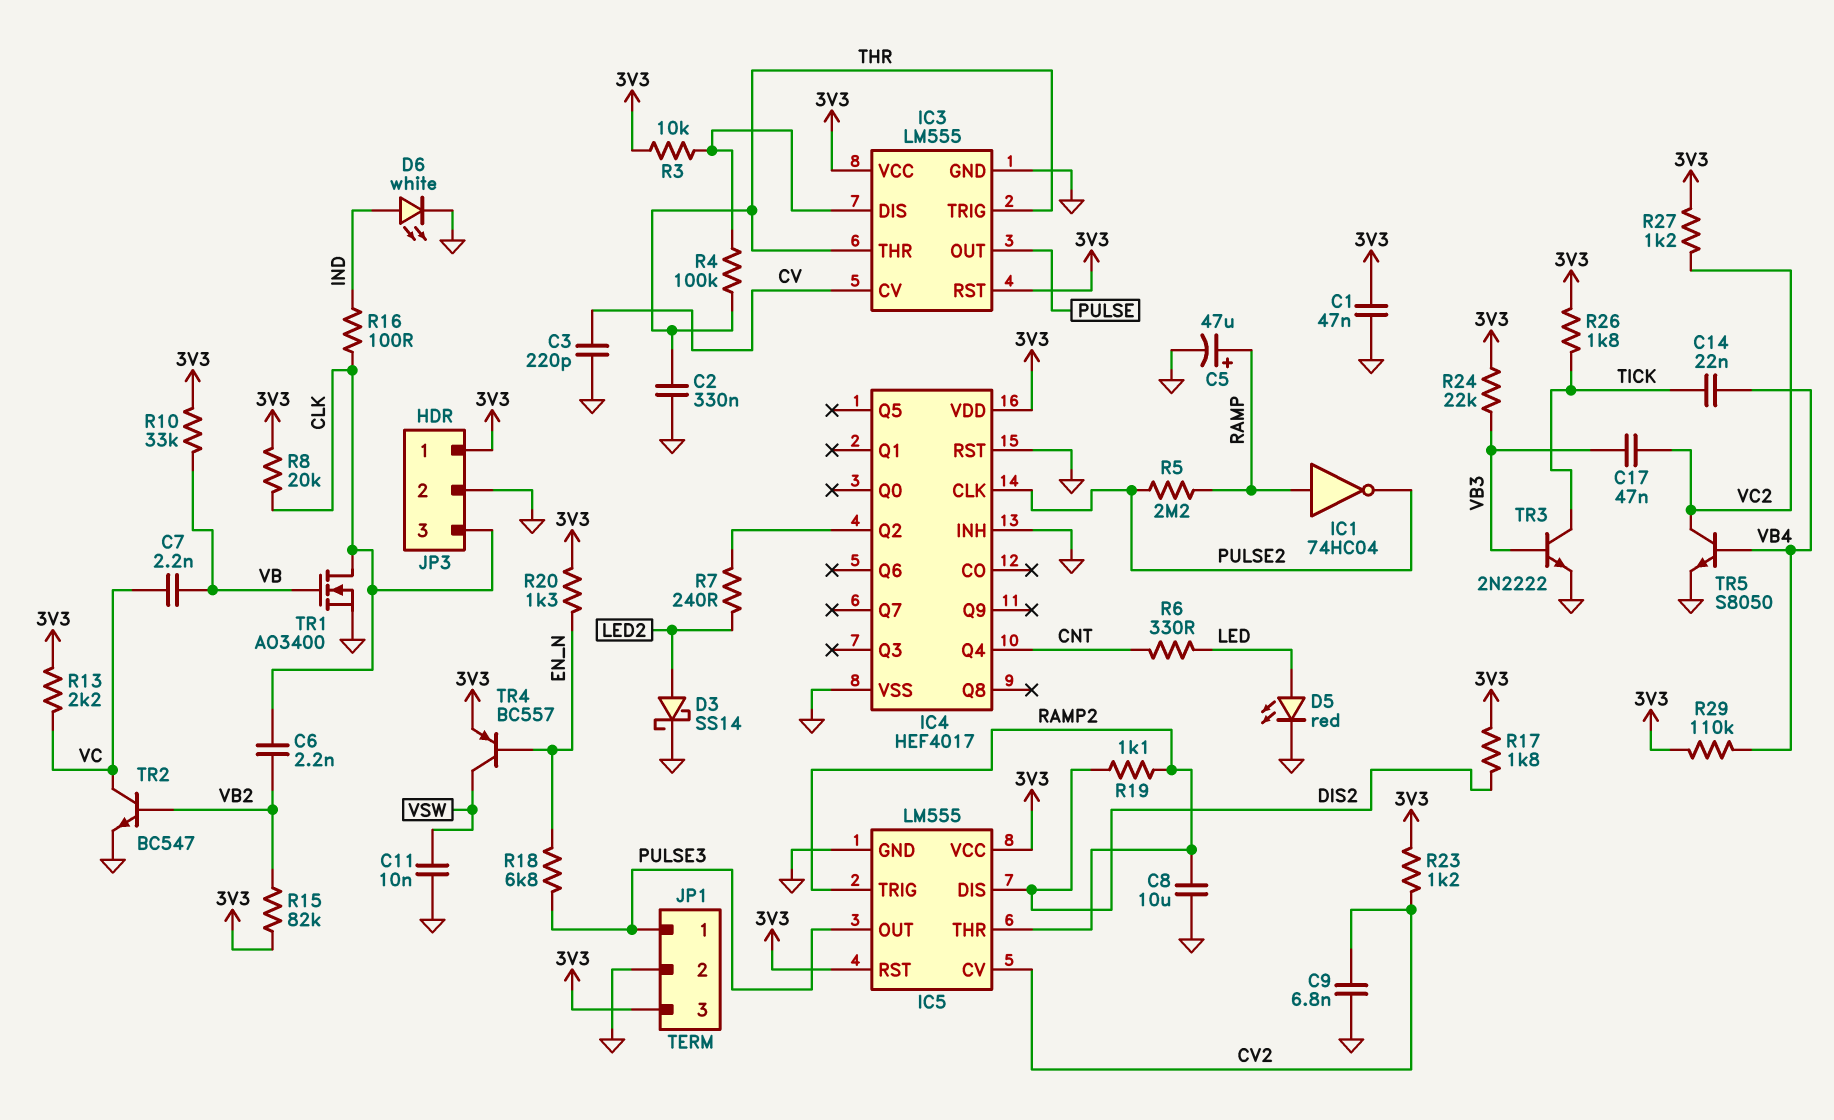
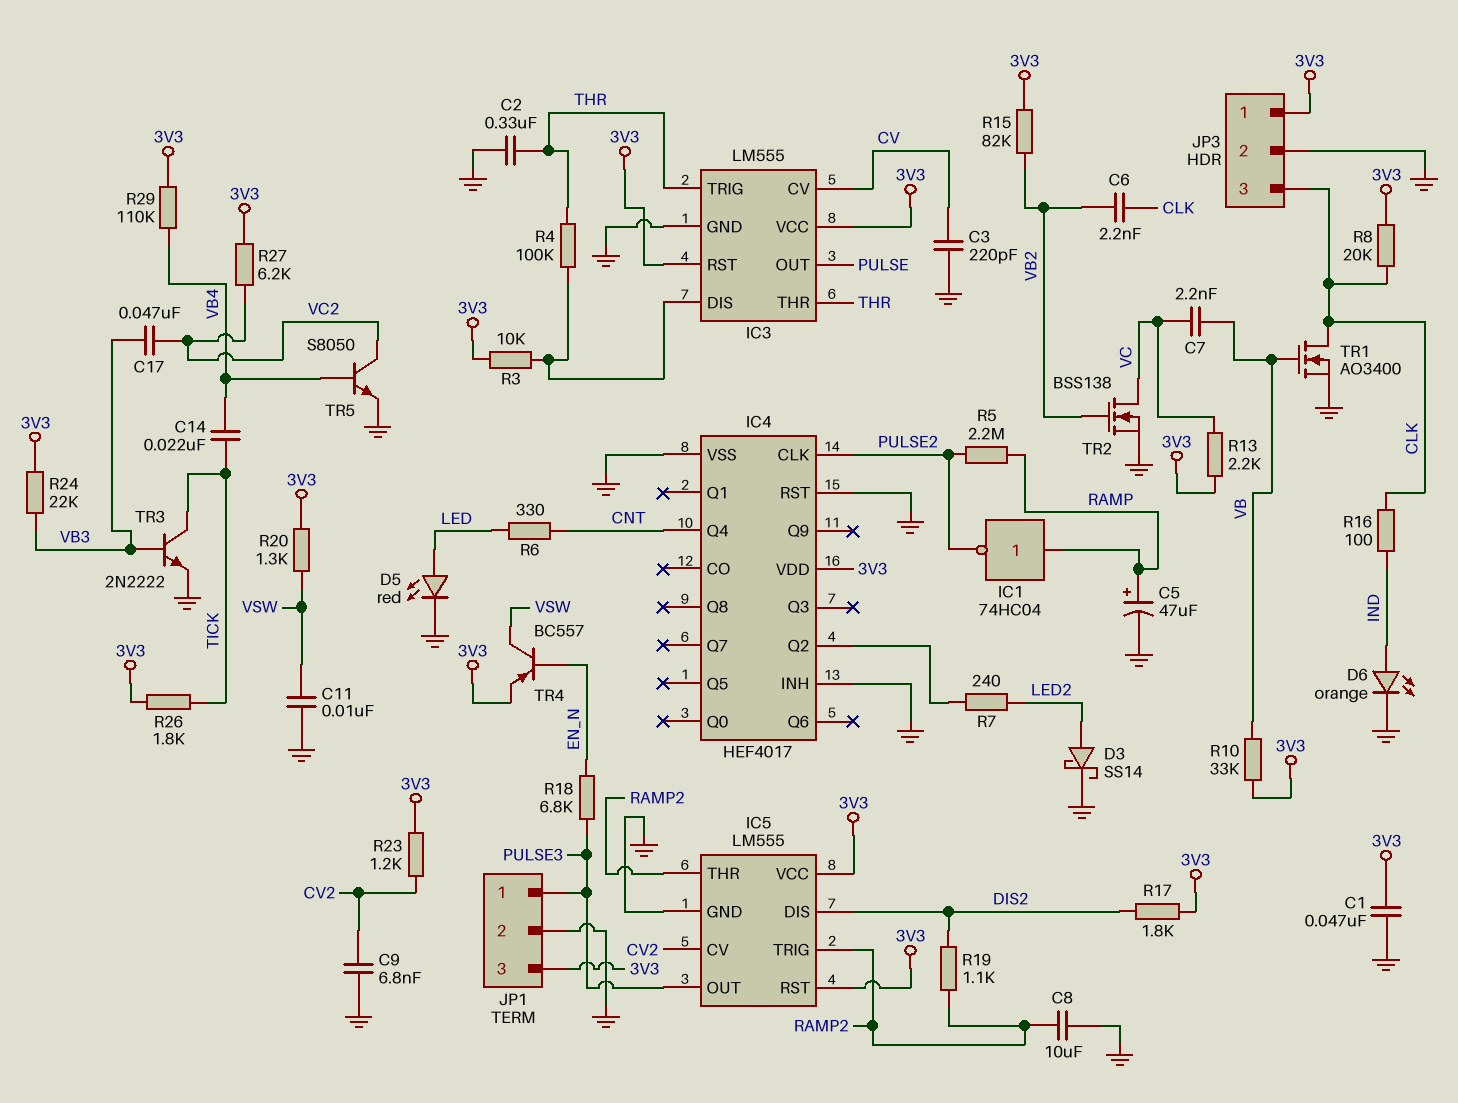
D6: LED white (A IND, K GND) -> LED orange (A IND, K GND)
R20: 1.3k (3V3, EN_N) -> 1.3k (3V3, VSW)
R27: 1.2k (3V3, VC2) -> 6.2k (3V3, VC2)
TR2: NPN BC547 (B VB2, C VC, E GND) -> NMOS BSS138 (G VB2, D VC, S GND)

